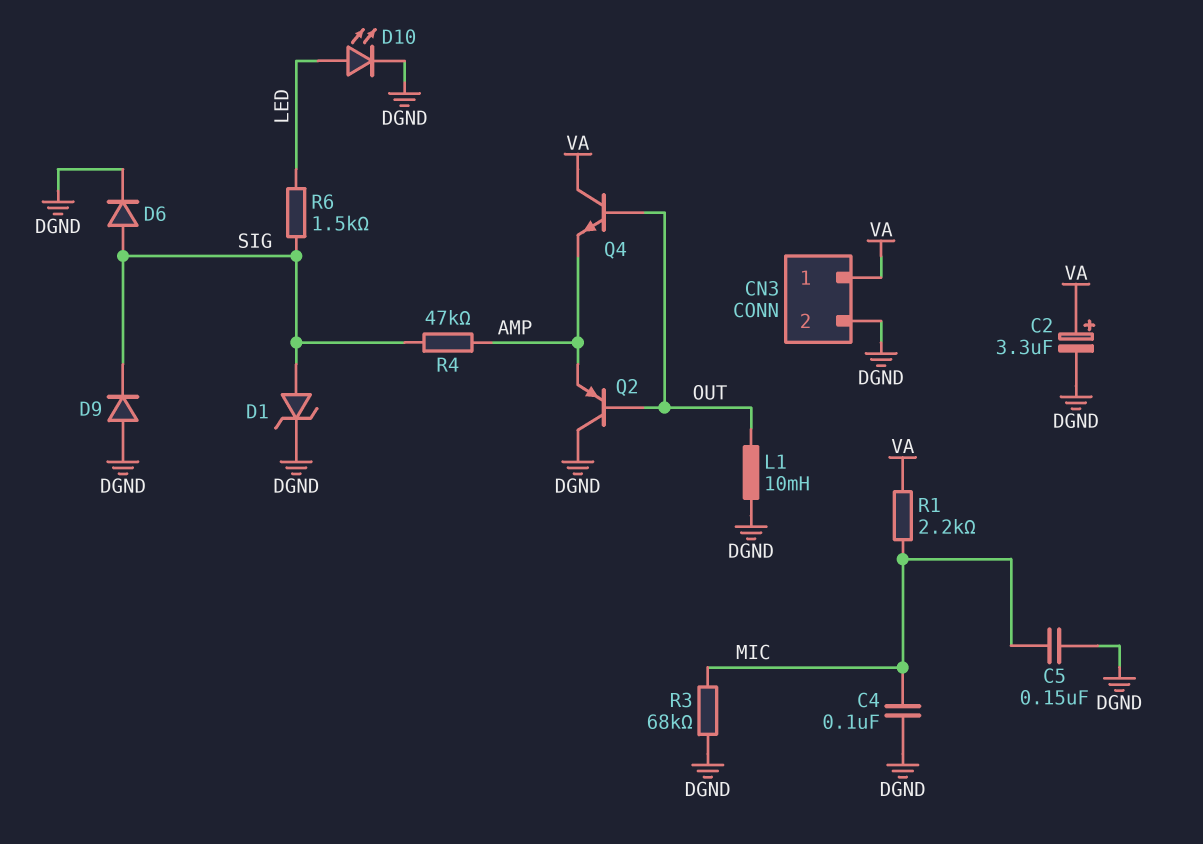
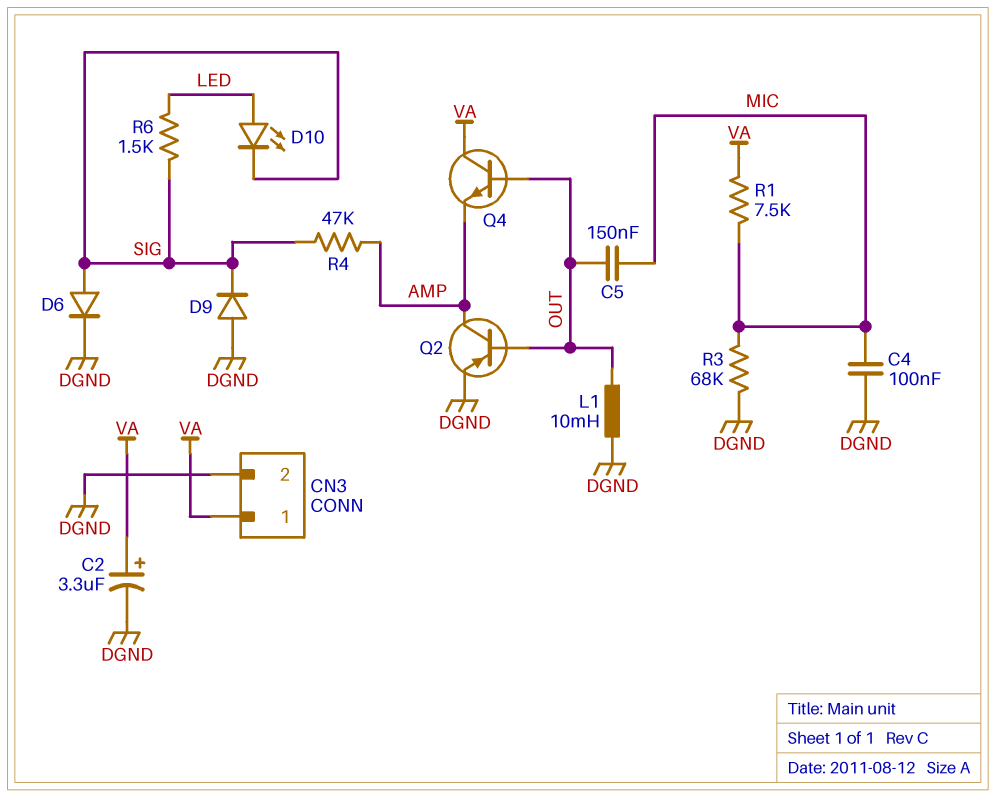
C5: 150nF (DGND, MIC) -> 150nF (MIC, OUT)
D1: zener (A SIG, K DGND) -> none
D10: LED (A LED, K DGND) -> LED (A LED, K SIG)
Q2: PNP (B OUT, C DGND, E AMP) -> PNP (B OUT, C AMP, E DGND)
R1: 2.2k (MIC, VA) -> 7.5k (MIC, VA)

